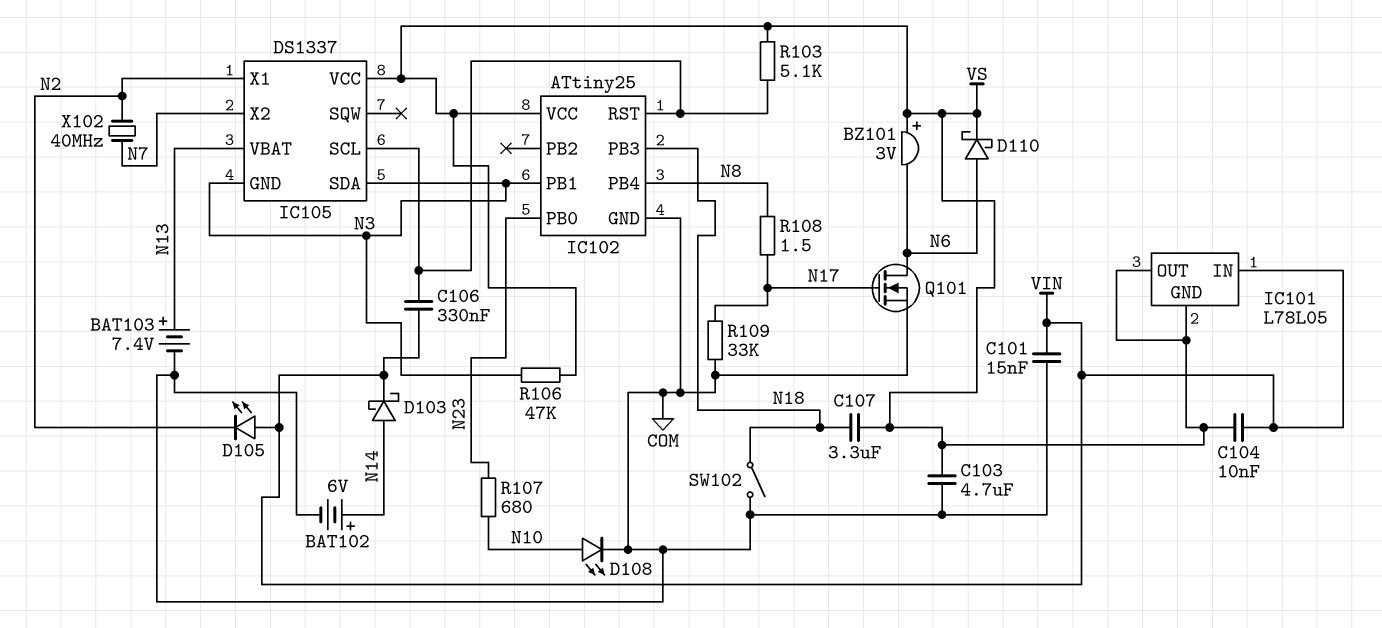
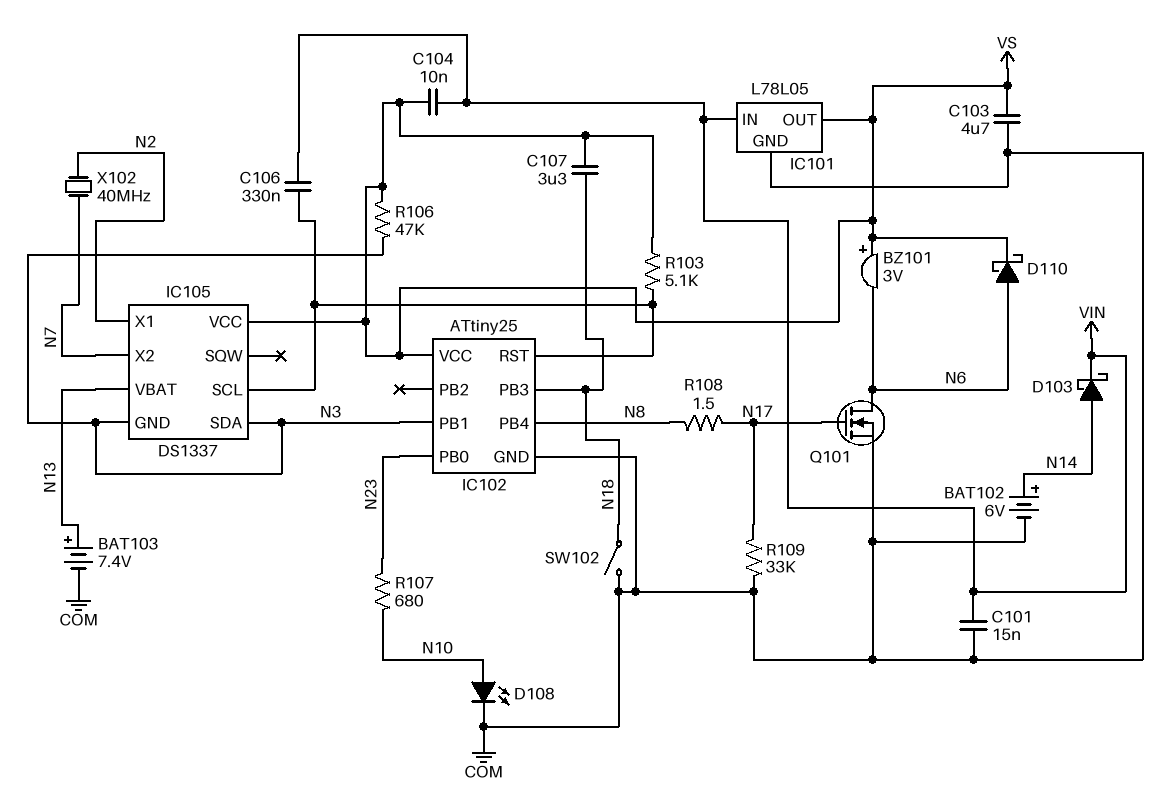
D105: LED (A VIN, K N2) -> none
IC101 pin GND: VS -> COM

